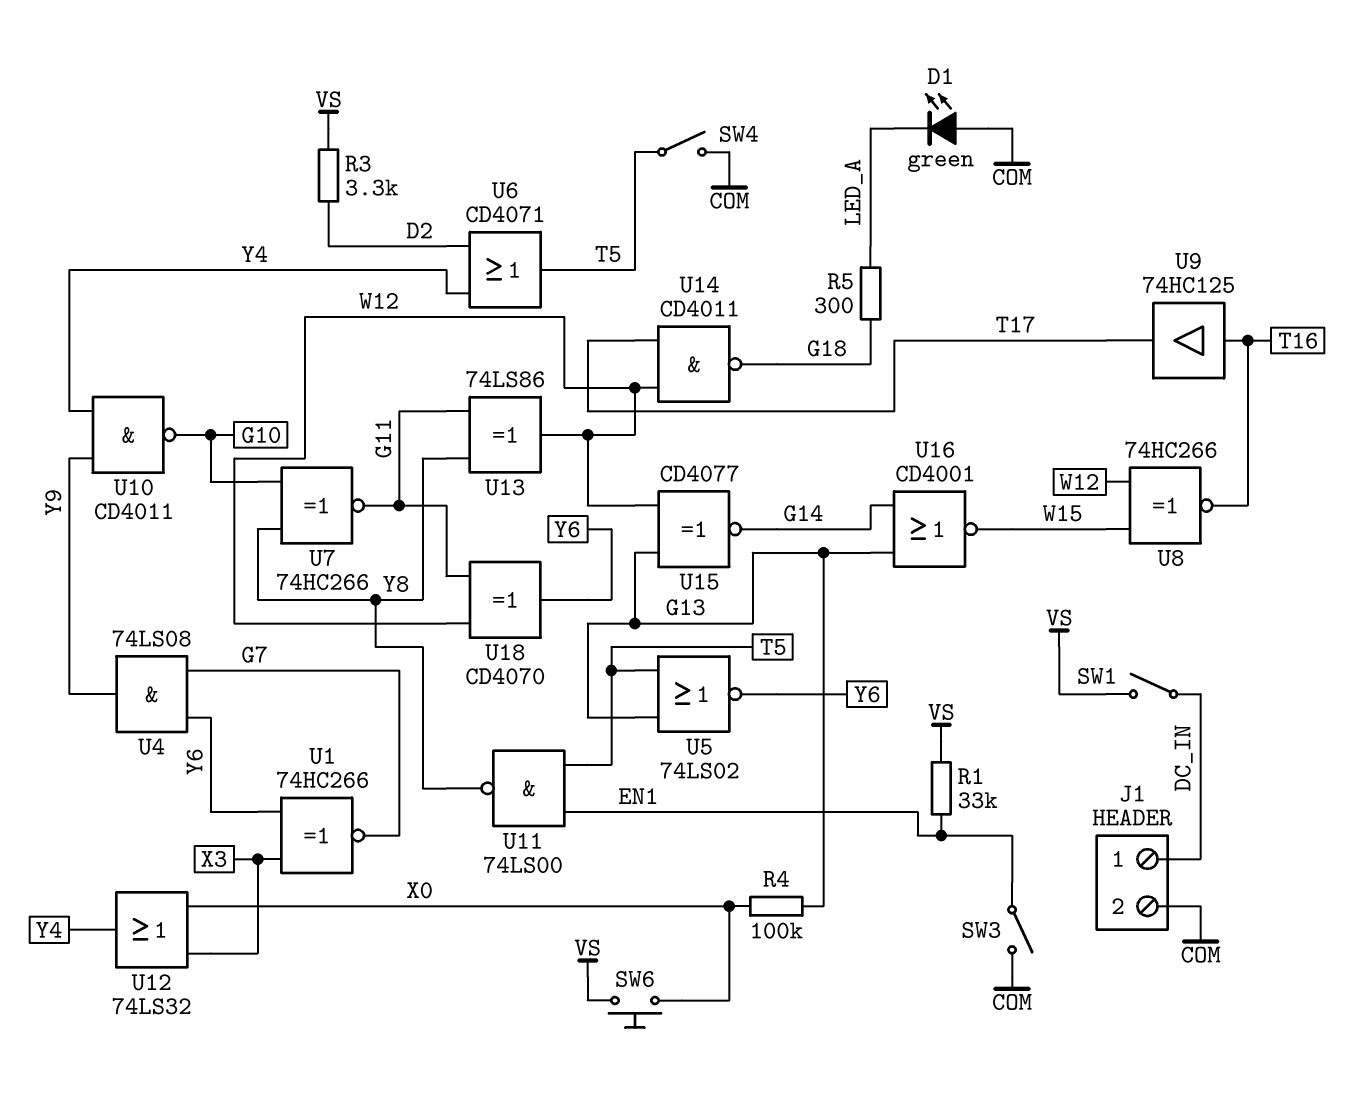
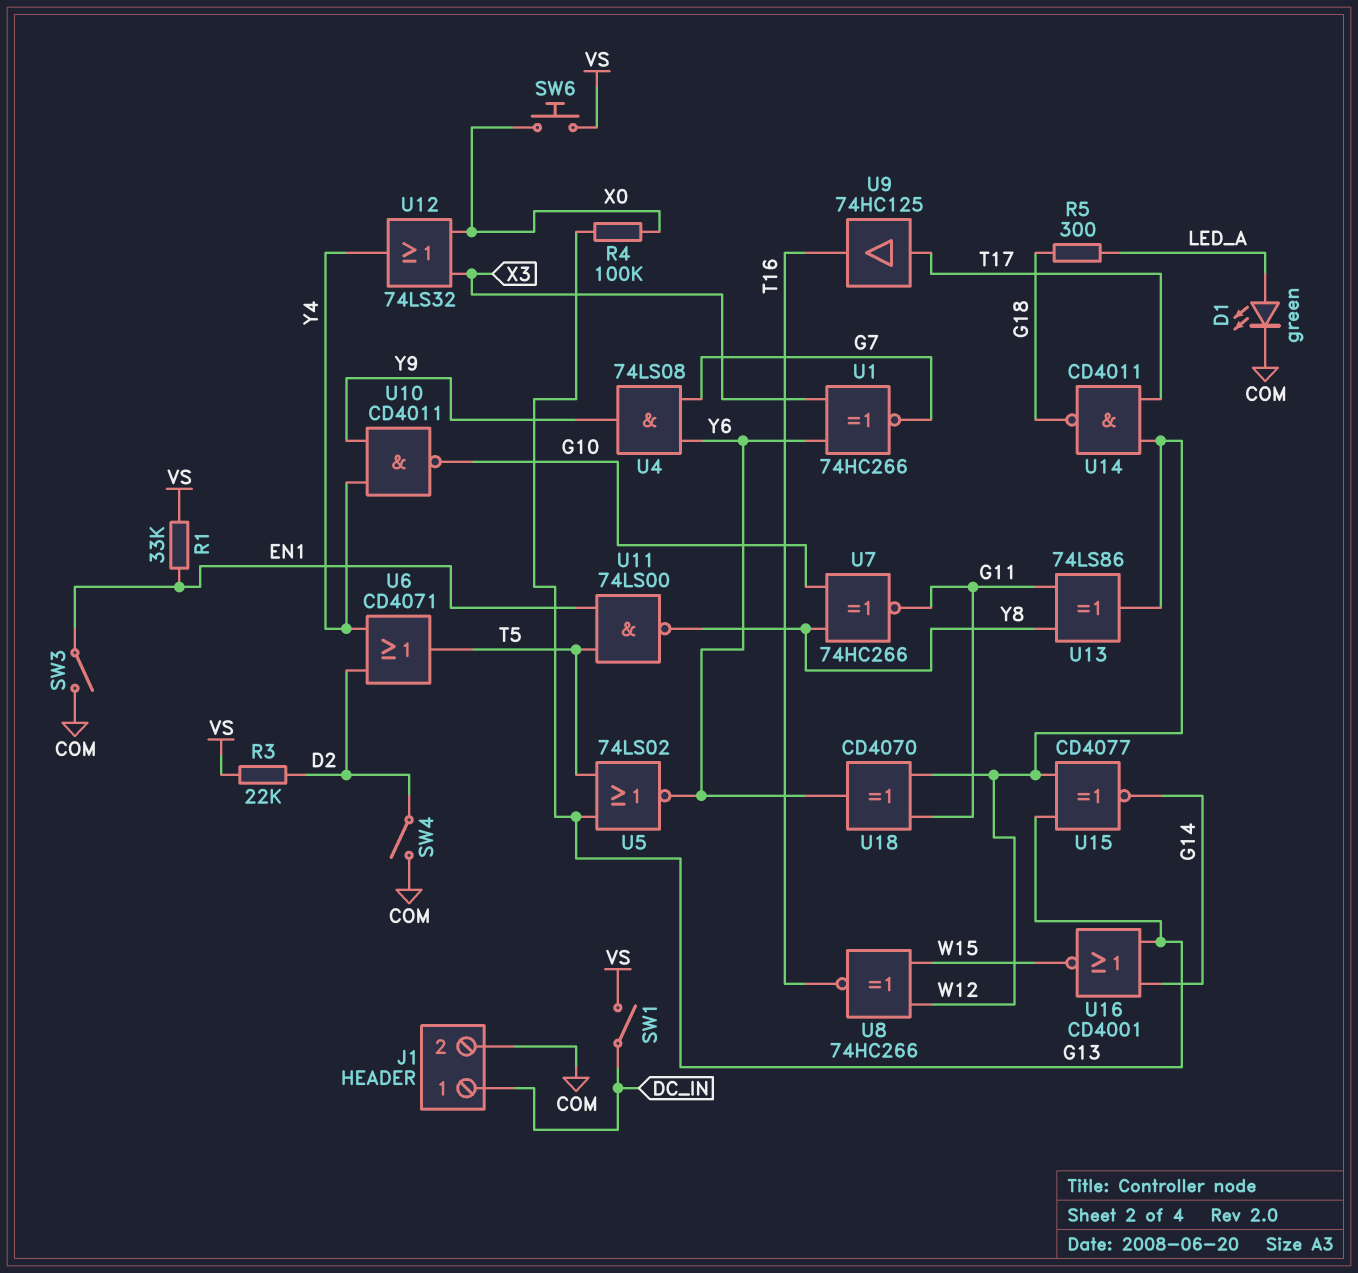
D1: LED green (A COM, K LED_A) -> LED green (A LED_A, K COM)
R3: 3.3k (D2, VS) -> 22k (D2, VS)
SW4: switch (COM, T5) -> switch (COM, D2)
U9: buffer 74HC125 (in T16, out T17) -> buffer 74HC125 (in T17, out T16)

